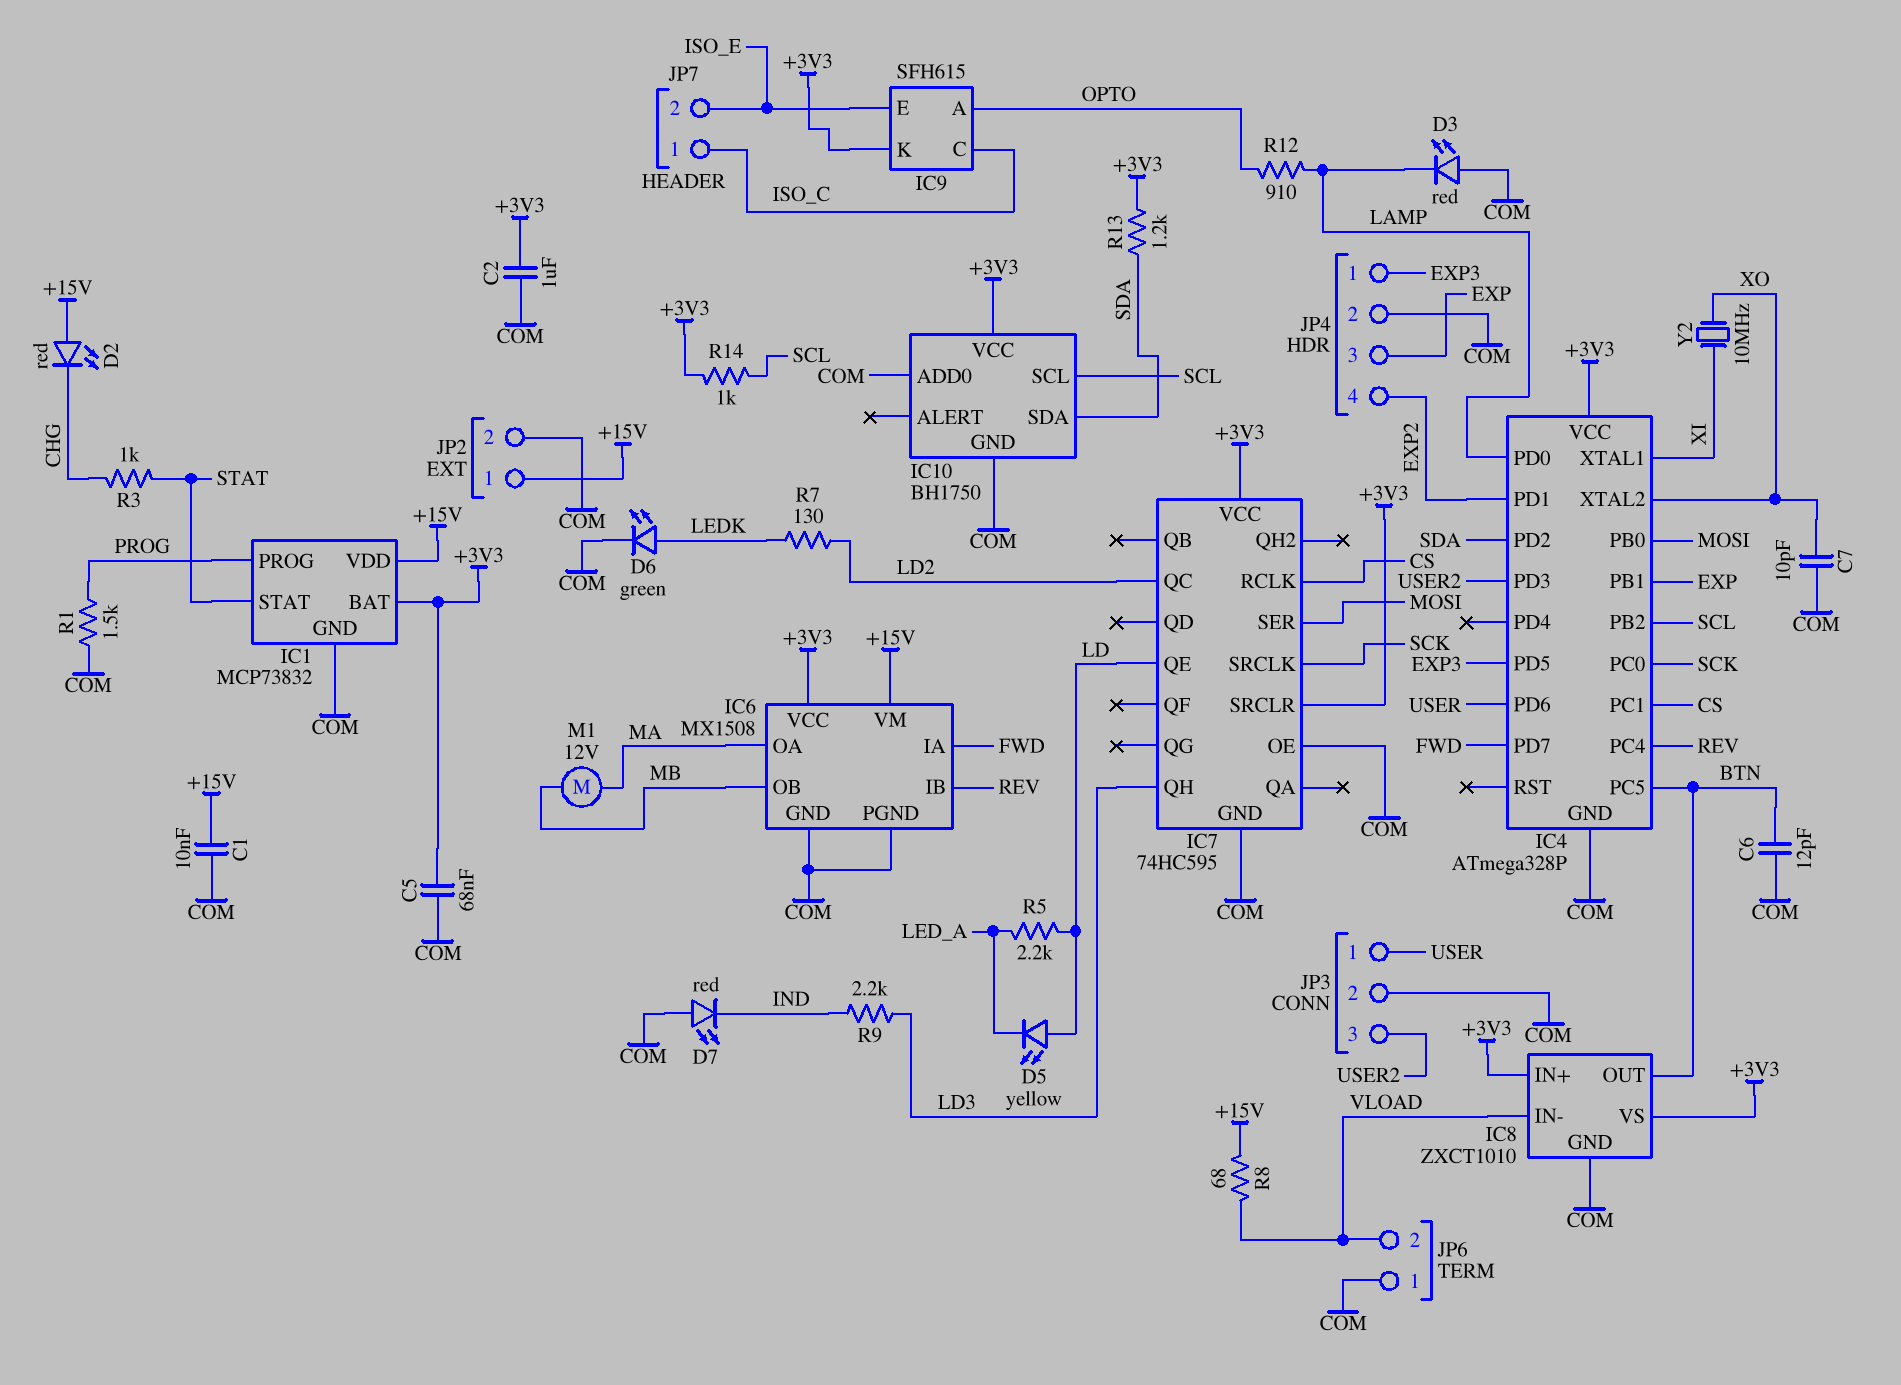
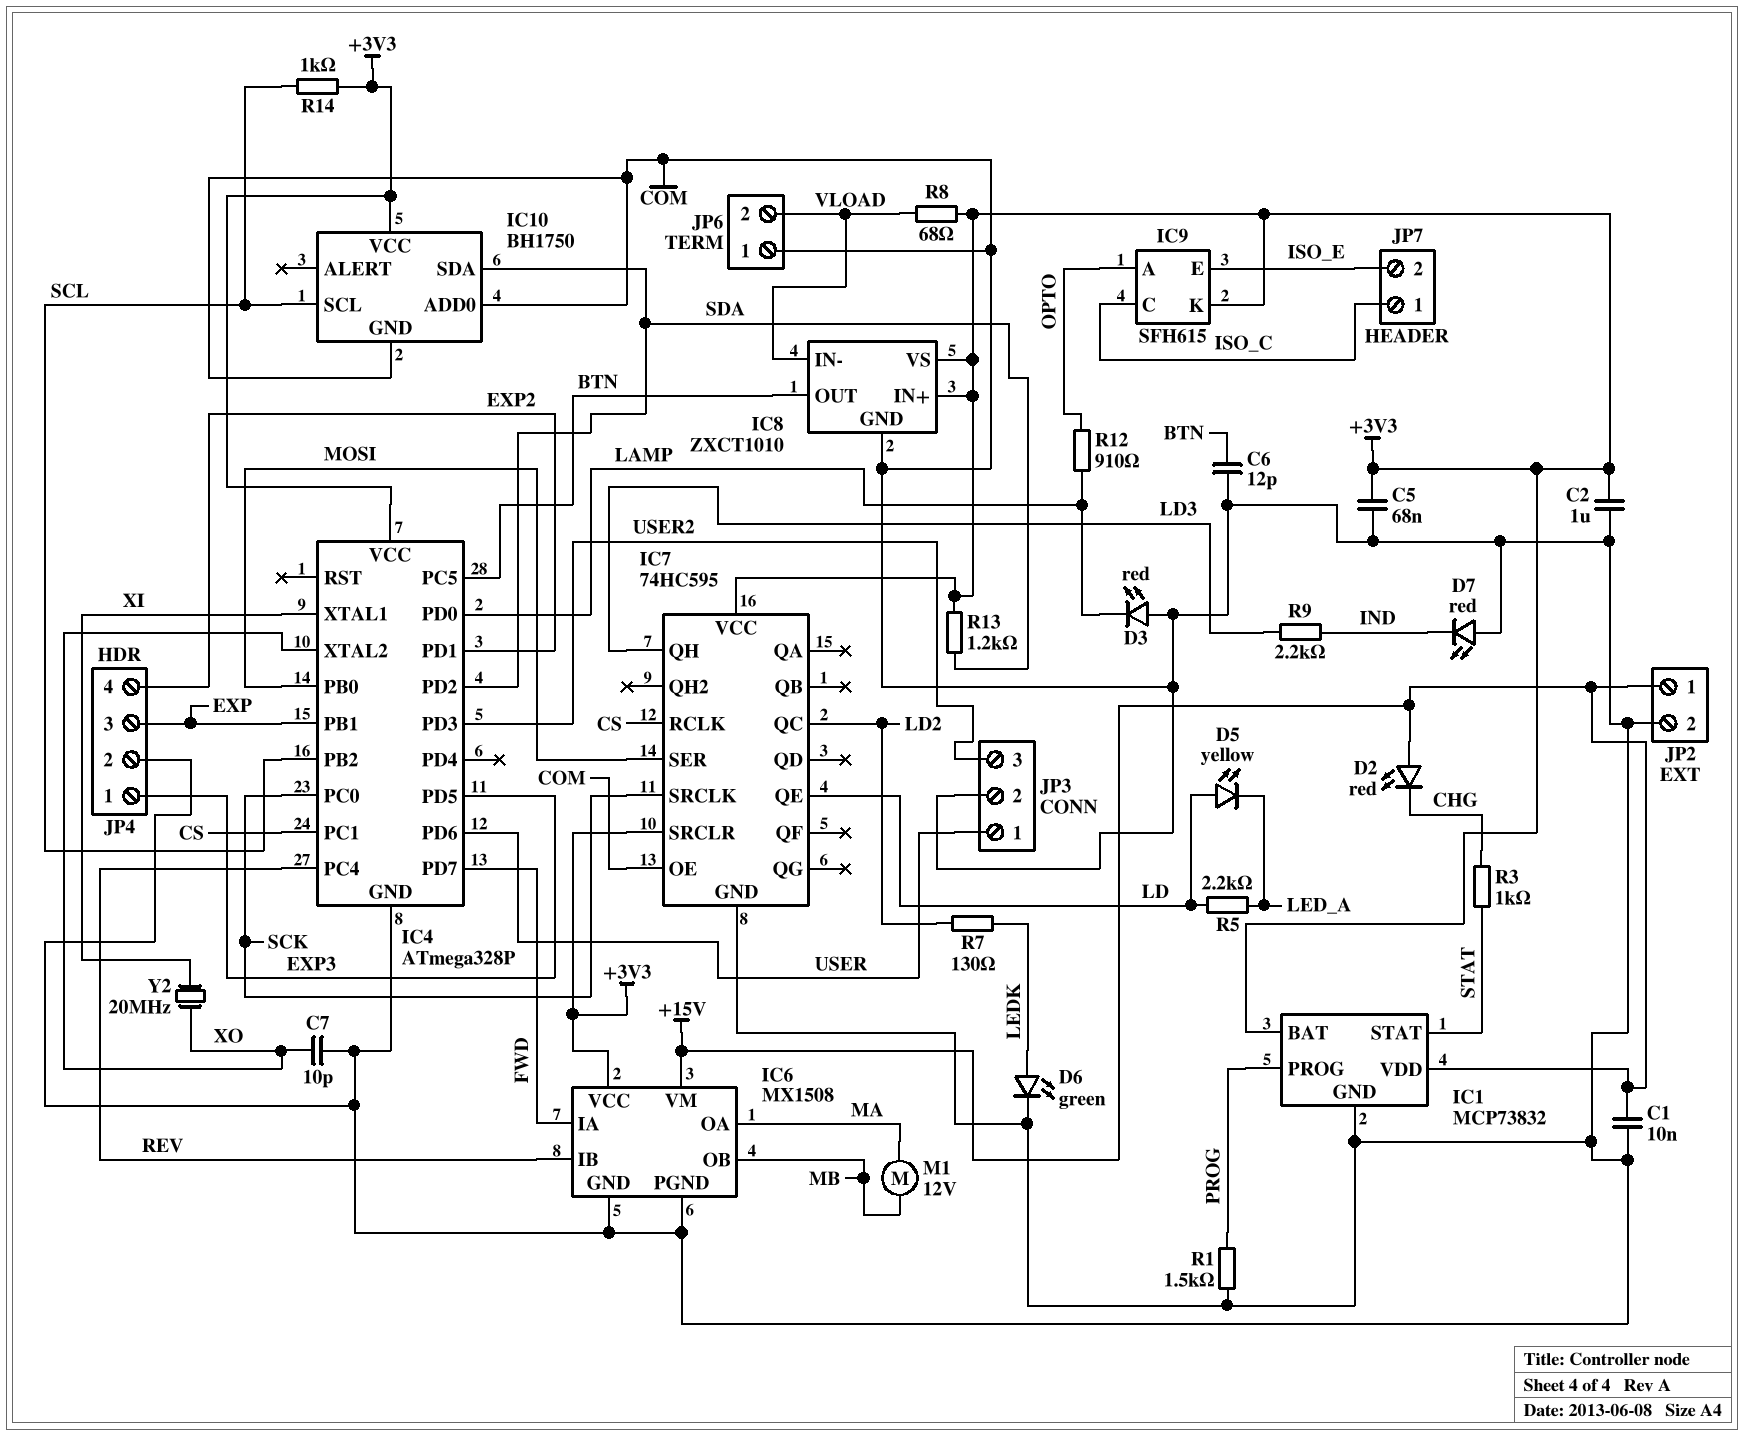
R8: 68 (+15V, VLOAD) -> 68 (+3V3, VLOAD)
Y2: 10MHz (XI, XO) -> 20MHz (XI, XO)

